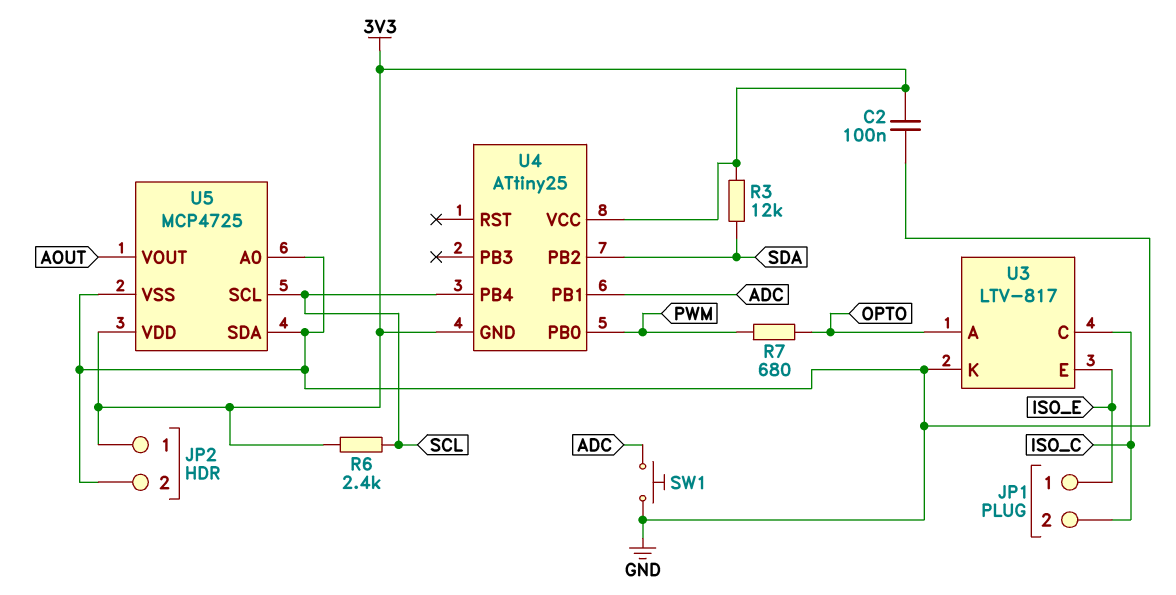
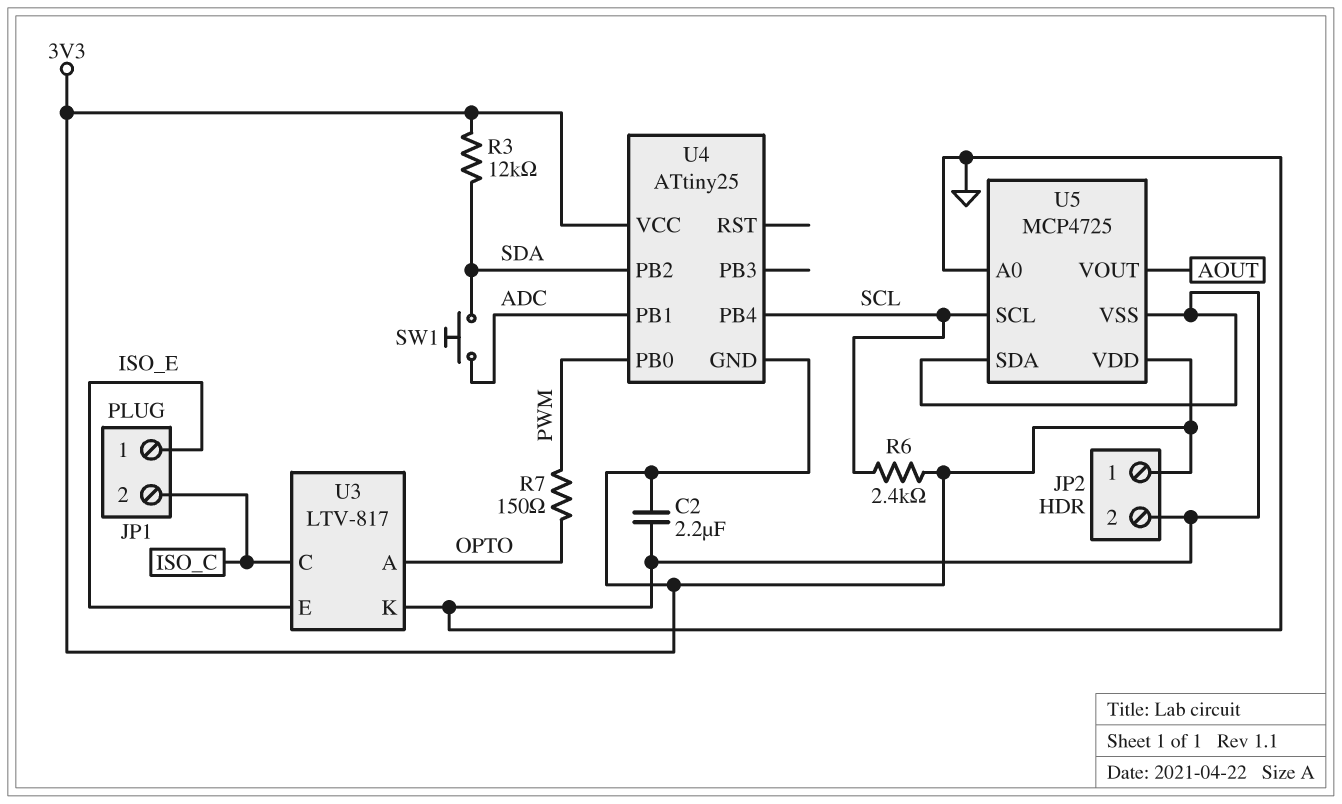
C2: 100nF (3V3, GND) -> 2.2uF (3V3, GND)
R7: 680 (OPTO, PWM) -> 150 (OPTO, PWM)
SW1: button (ADC, GND) -> button (ADC, SDA)

